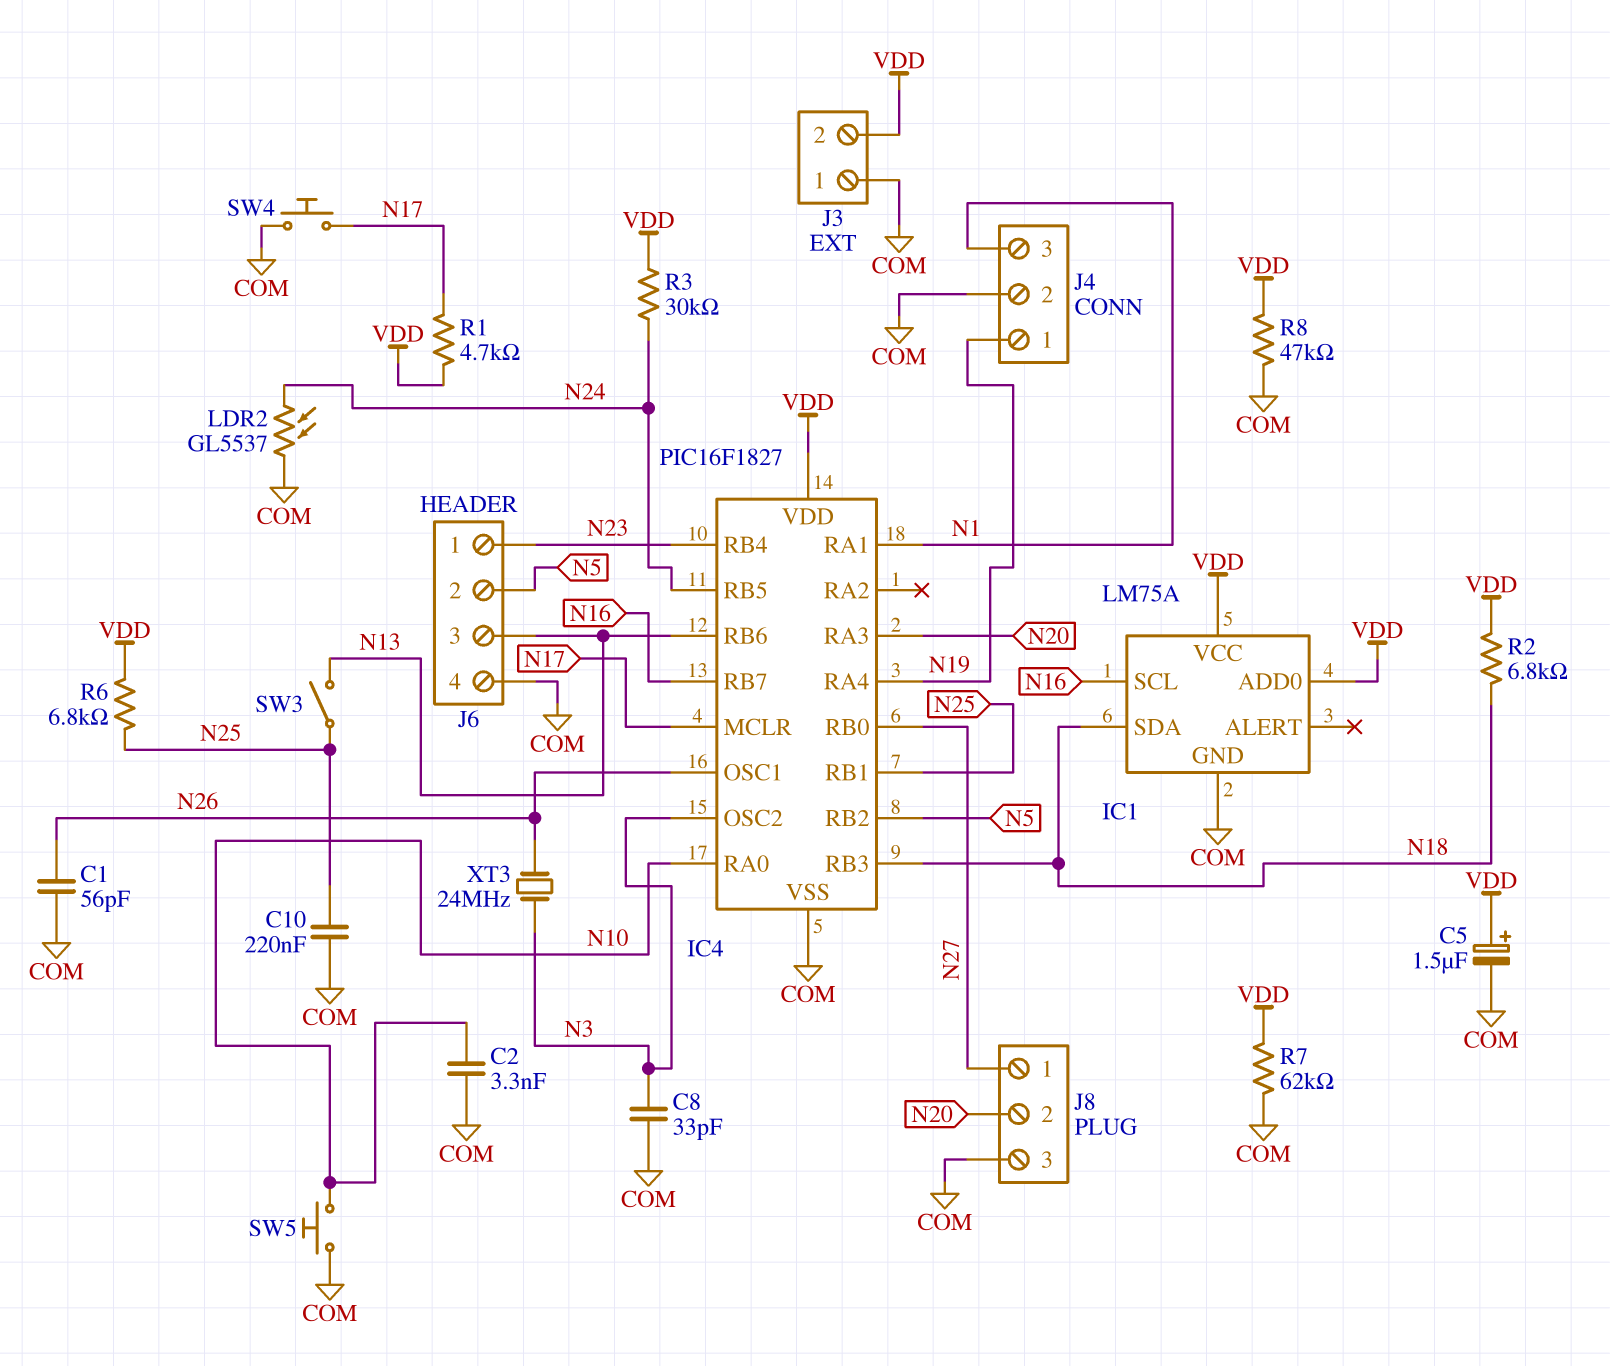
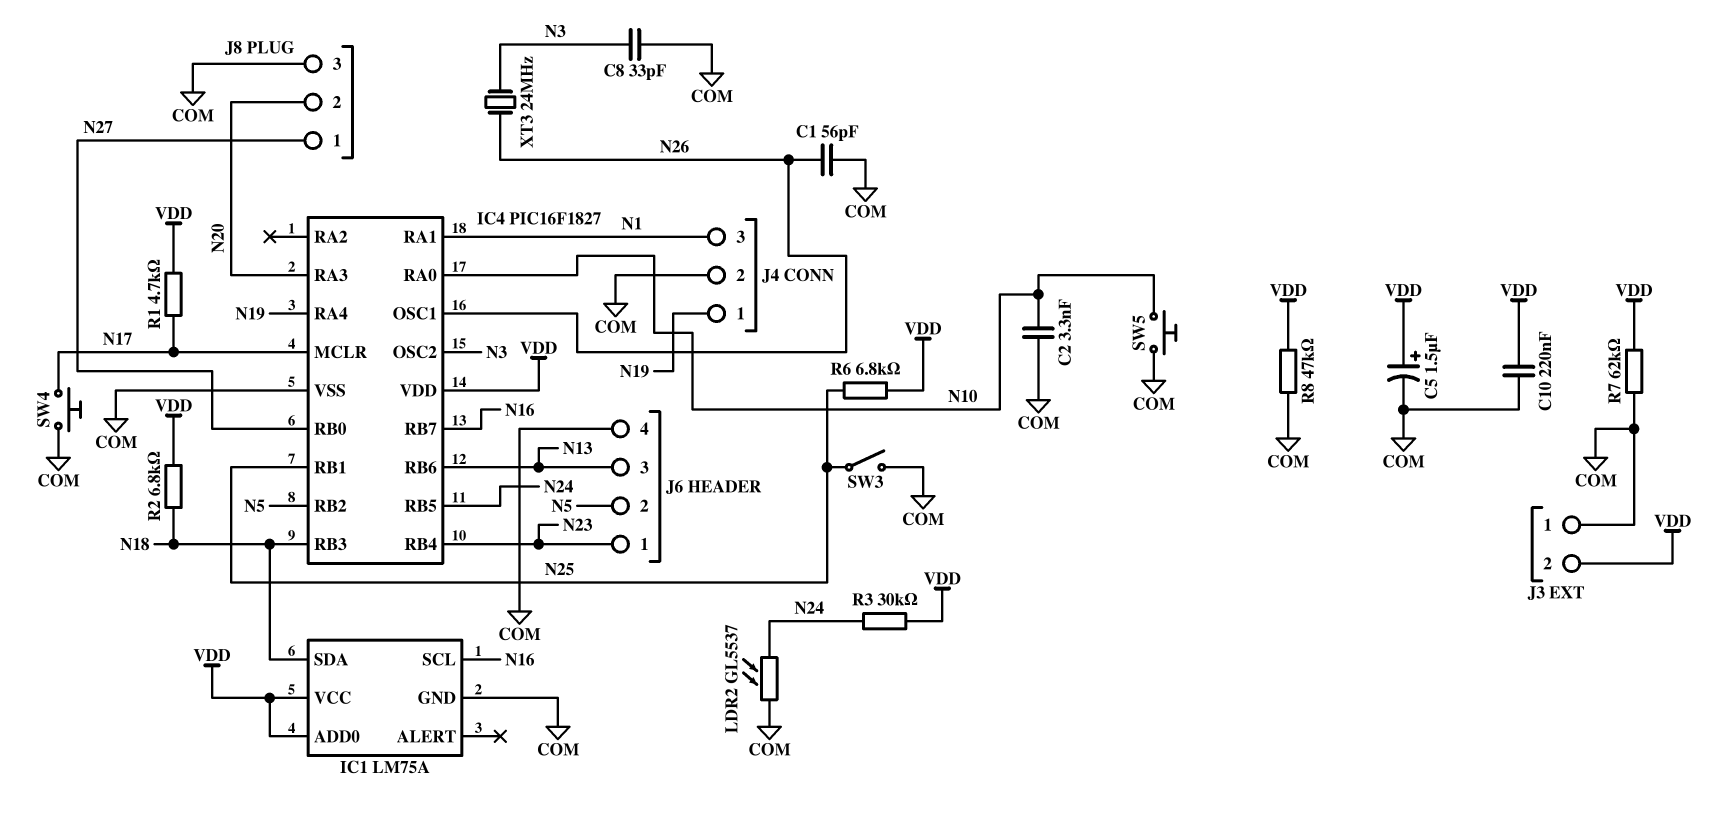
C10: 220nF (COM, N25) -> 220nF (COM, VDD)
SW3: switch (N13, N25) -> switch (COM, N25)

